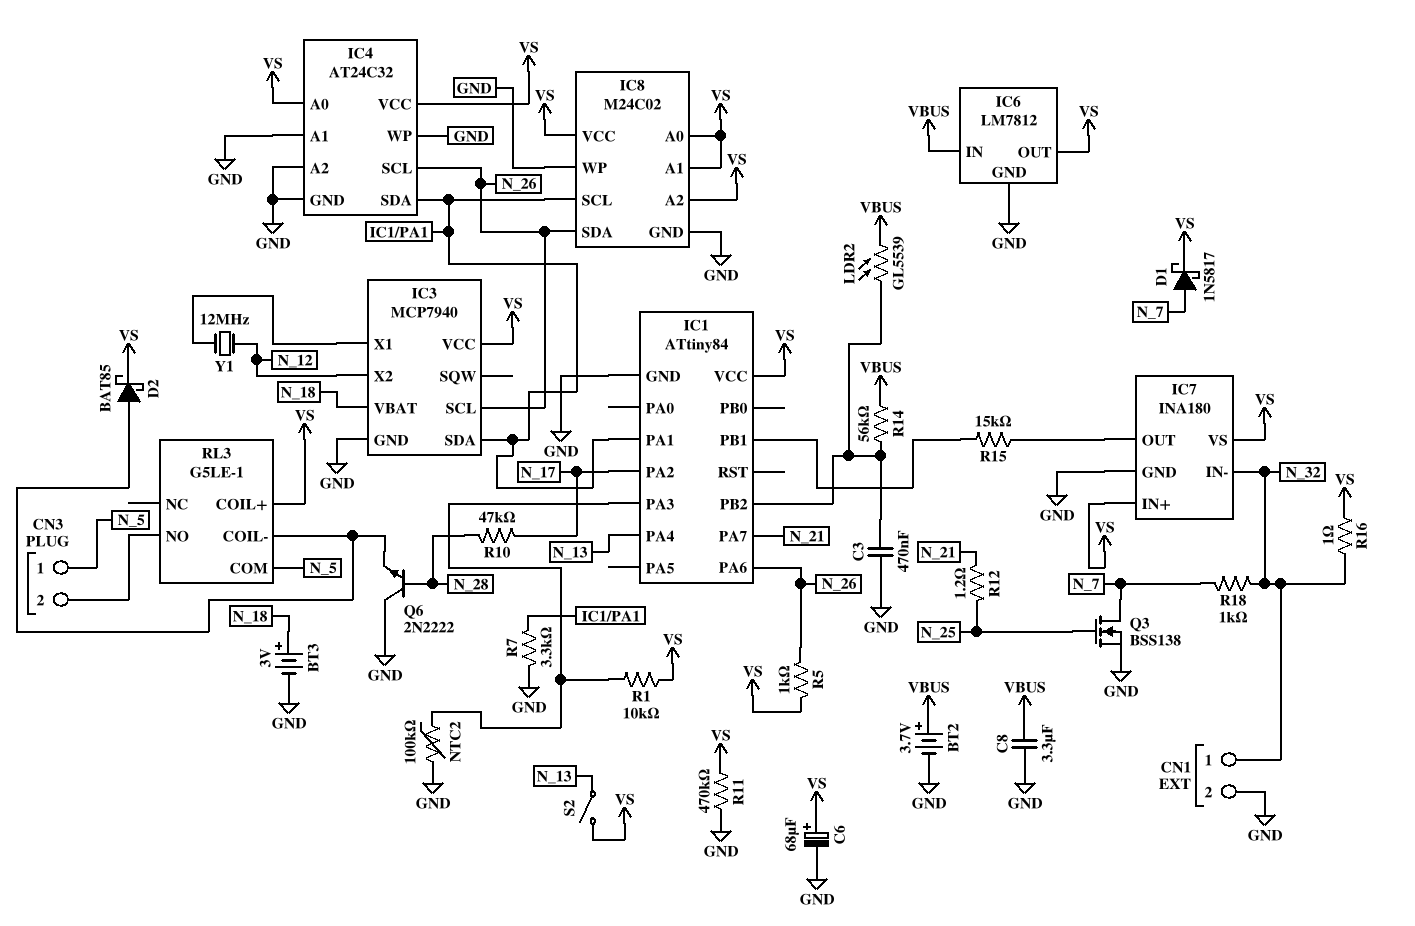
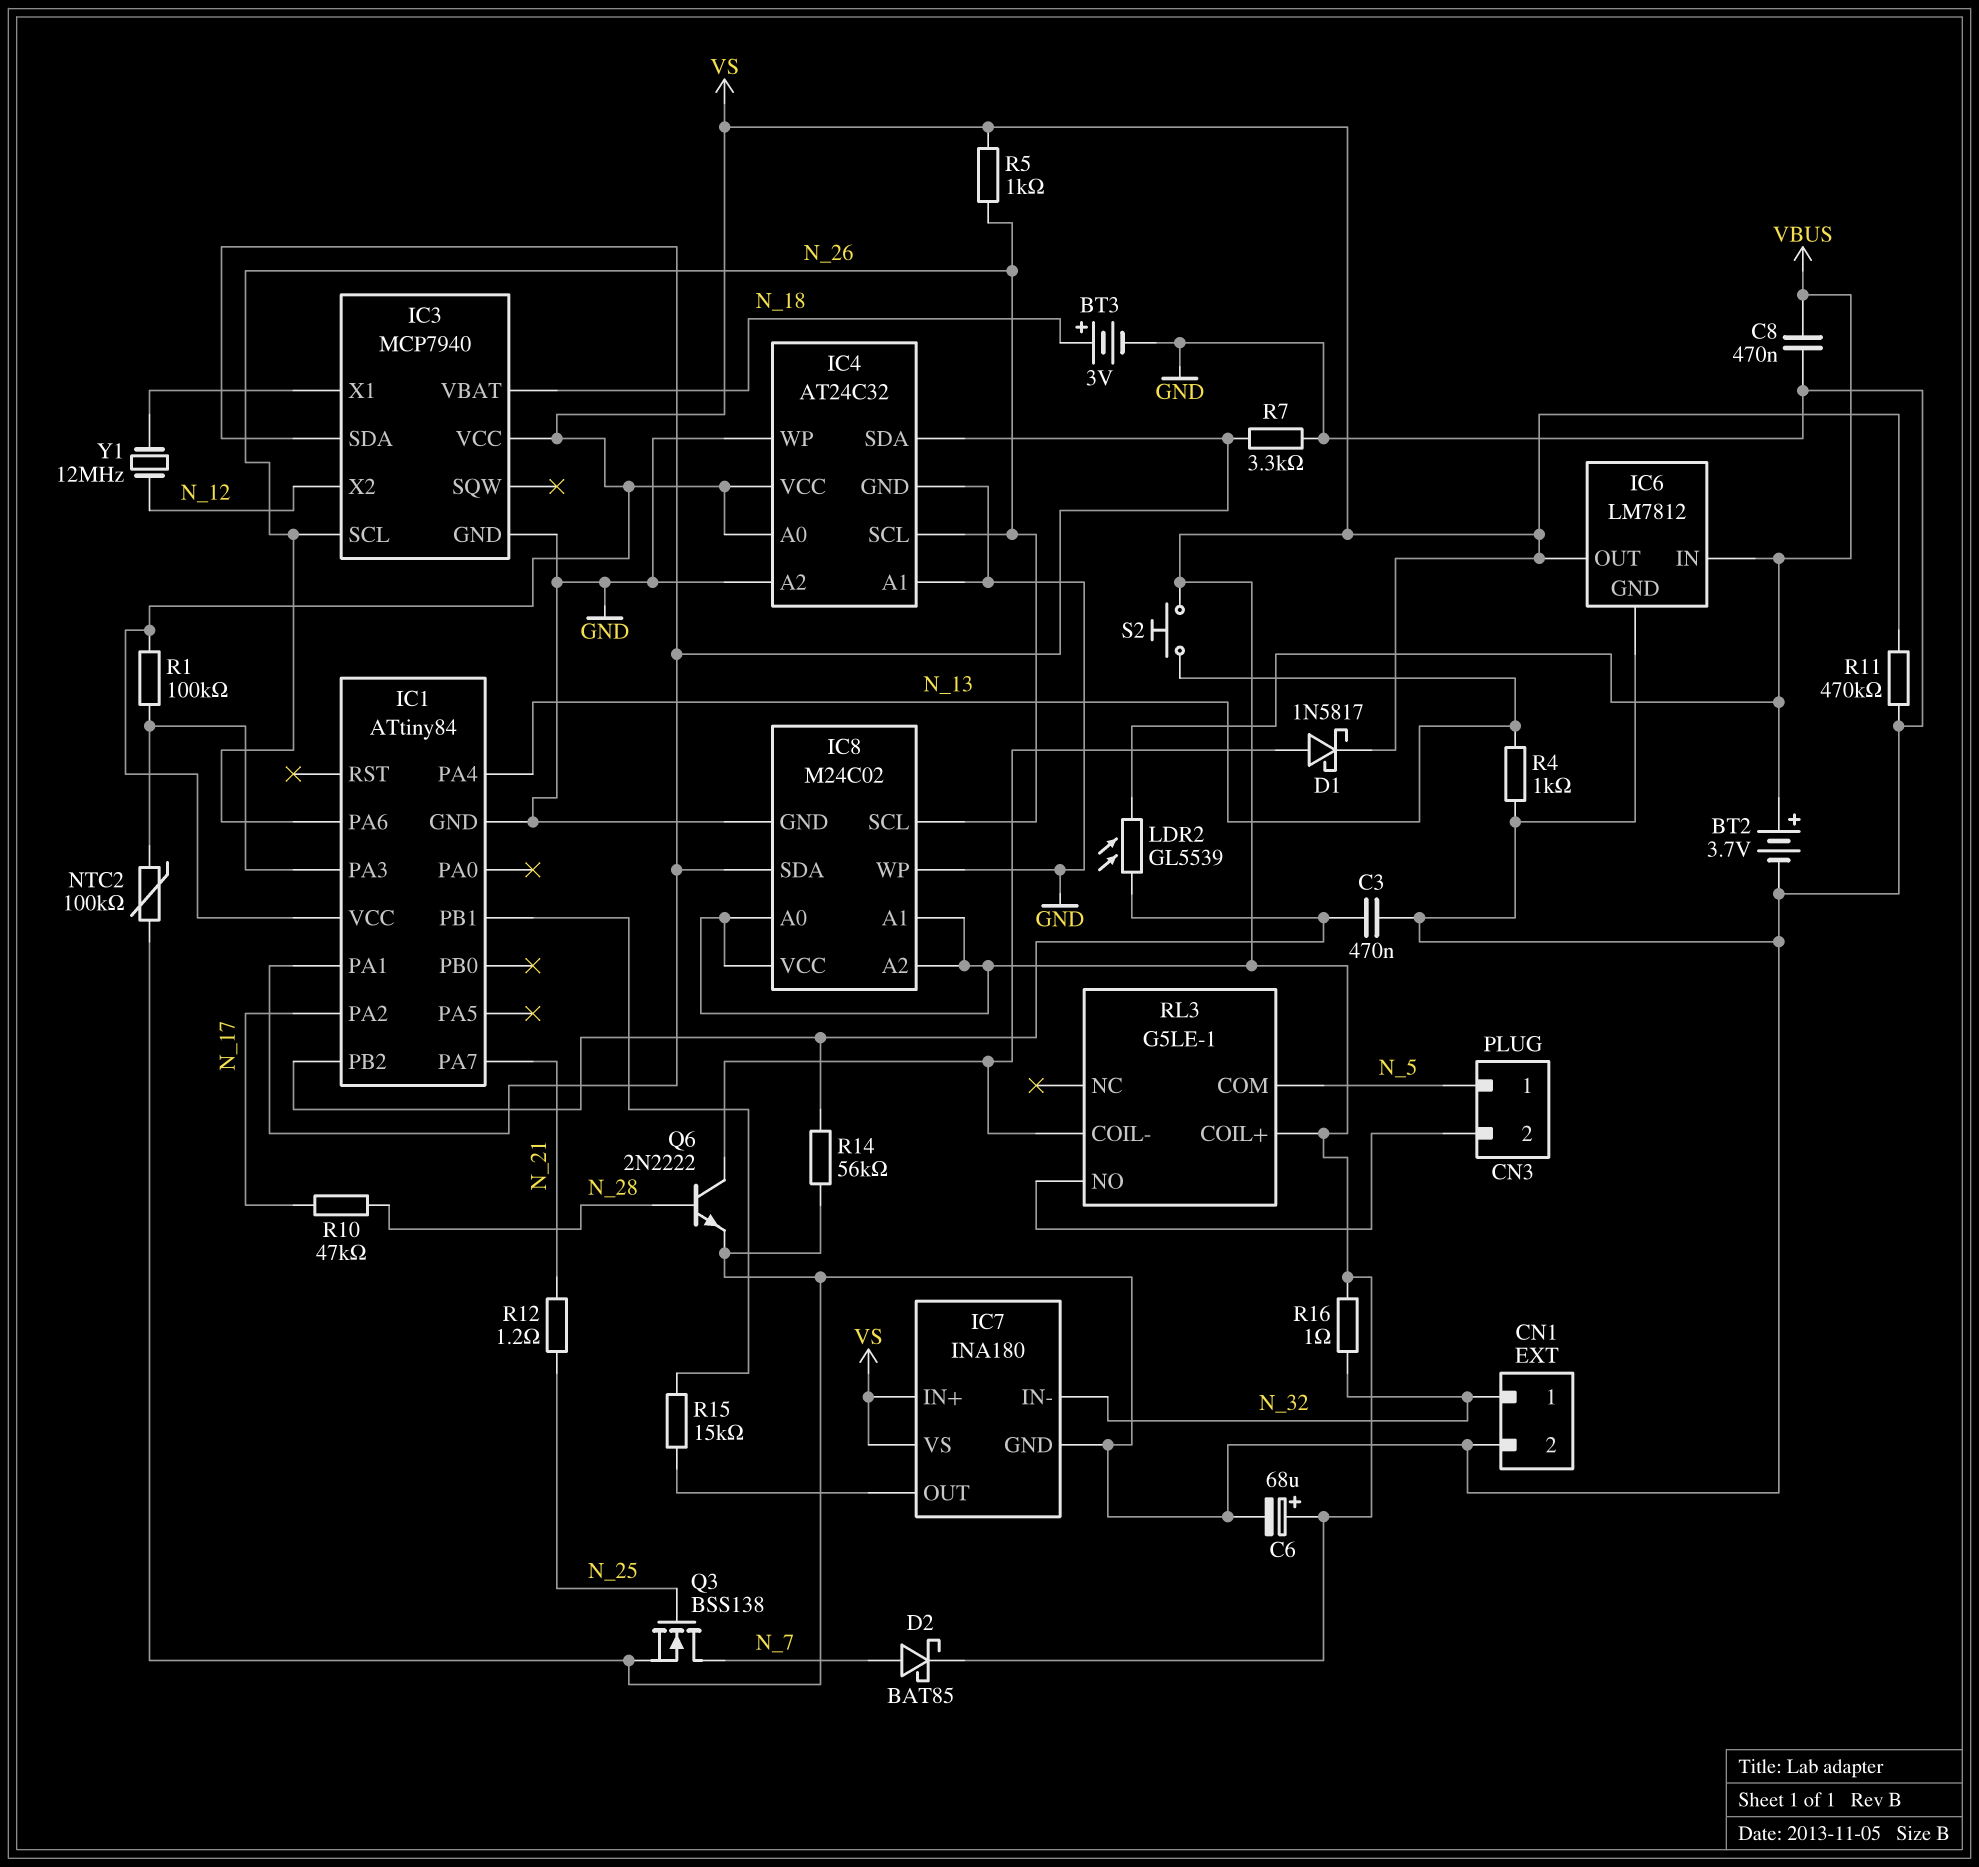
C8: 3.3uF (GND, VBUS) -> 470nF (GND, VBUS)
D1: schottky 1N5817 (A N_7, K VS) -> schottky 1N5817 (A RL3/COIL-, K VS)
D2: schottky BAT85 (A RL3/COIL-, K VS) -> schottky BAT85 (A N_7, K VS)
IC8 pin SCL: IC1/PA1 -> N_26
IC8 pin SDA: N_26 -> IC1/PA1
Q6: NPN 2N2222 (B N_28, C GND, E RL3/COIL-) -> NPN 2N2222 (B N_28, C RL3/COIL-, E GND)
R1: 10k (IC1/PA3, VS) -> 100k (IC1/PA3, VS)
R4: none -> 1k (GND, N_13)
R14: 56k (IC1/PB2, VBUS) -> 56k (GND, IC1/PB2)
R18: 1k (N_7, N_32) -> none
S2: switch (N_13, VS) -> button (N_13, VS)

